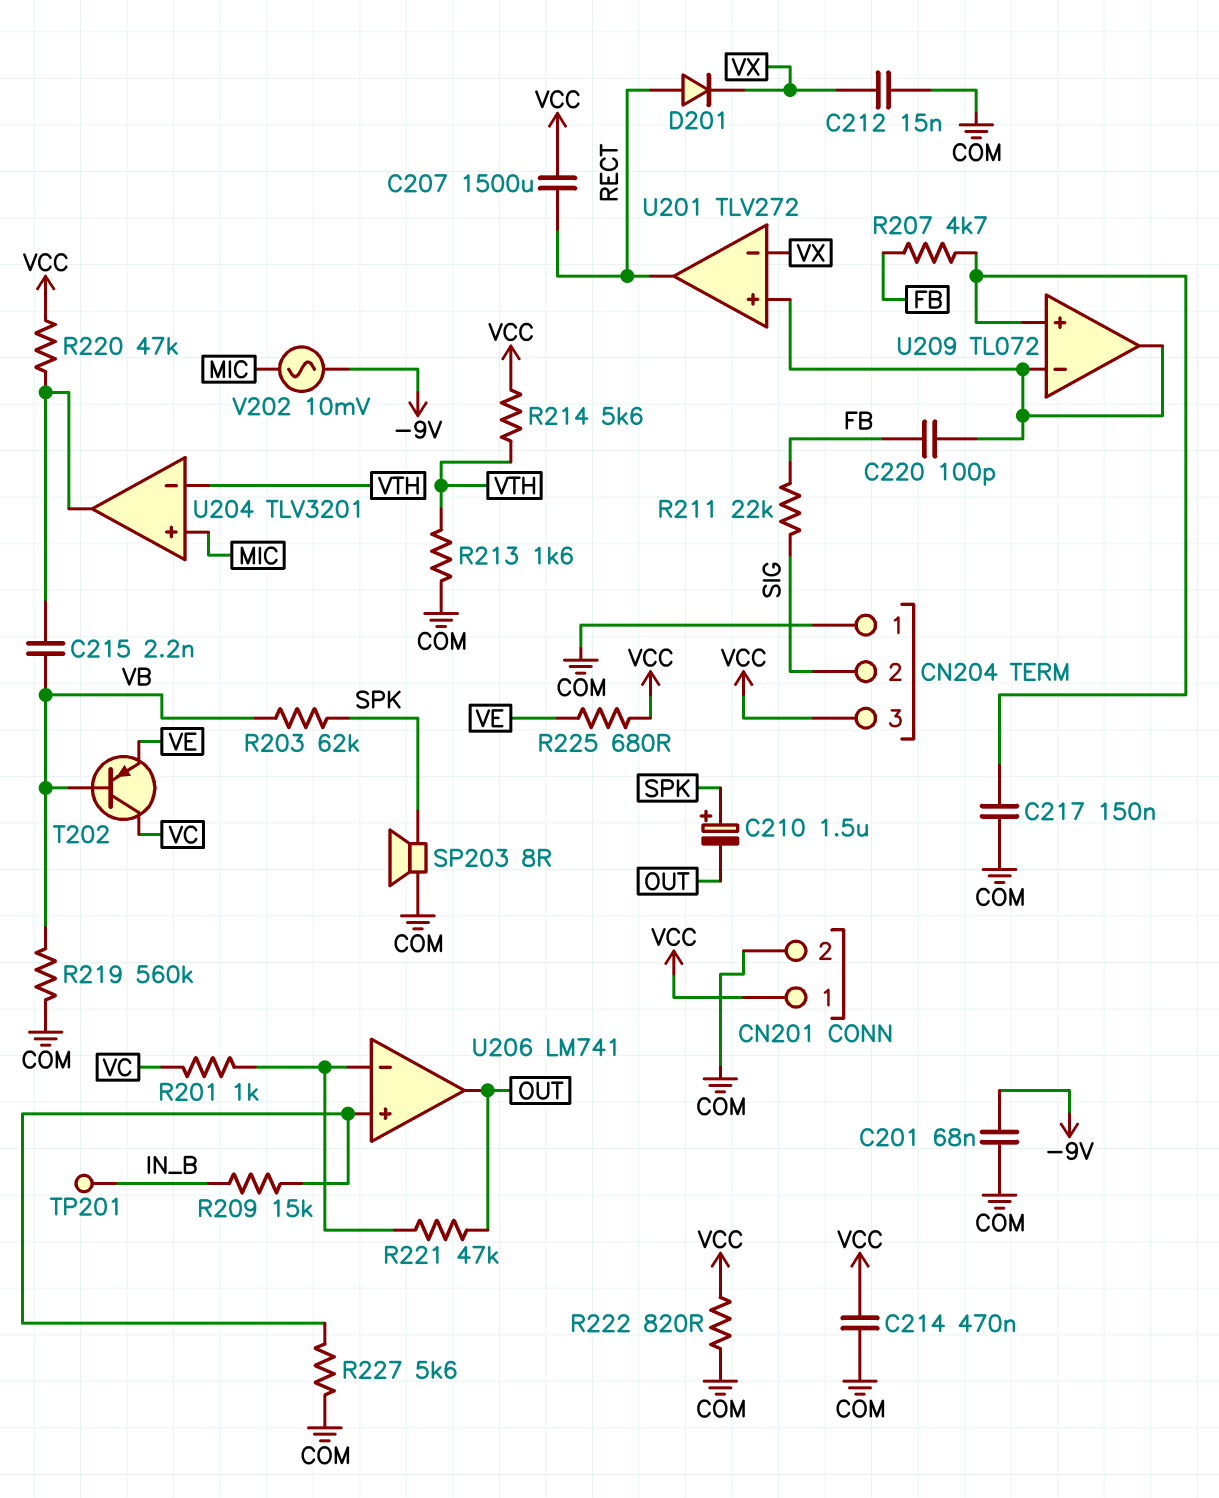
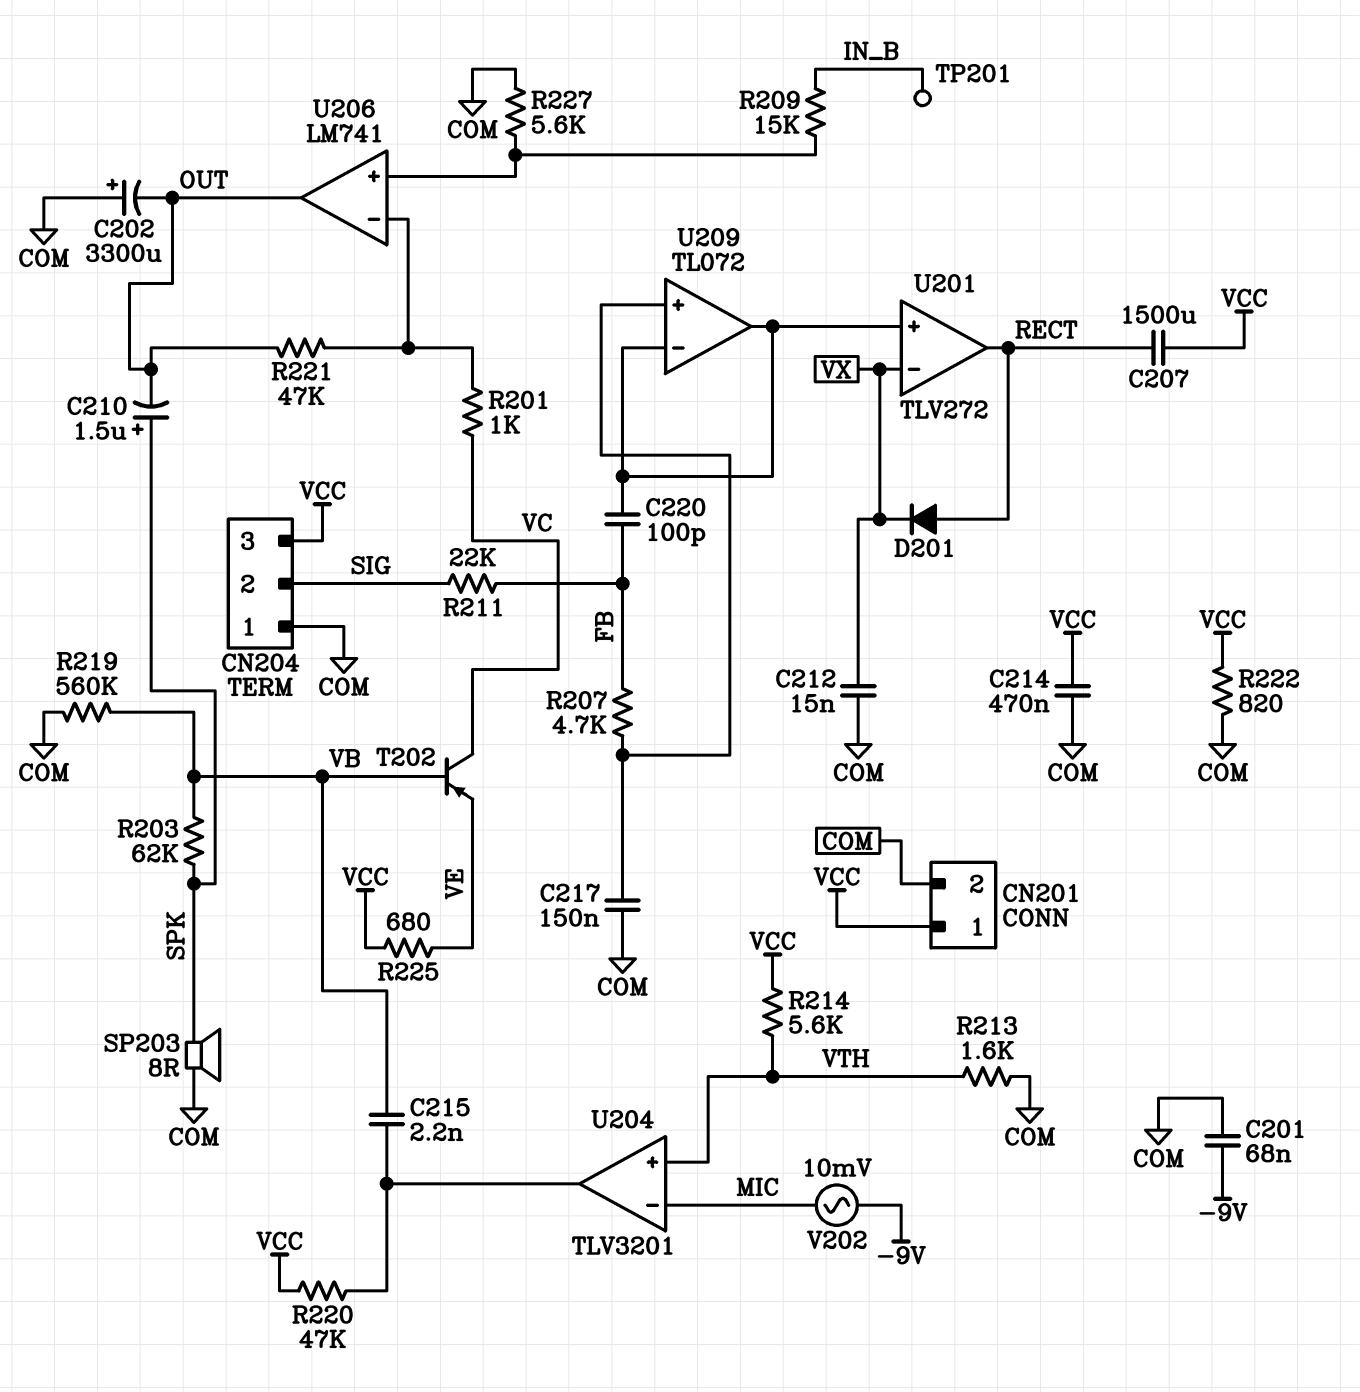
C202: none -> 3300uF (plus COM, minus OUT)
U204 pin in+: MIC -> VTH
U204 pin in-: VTH -> MIC

